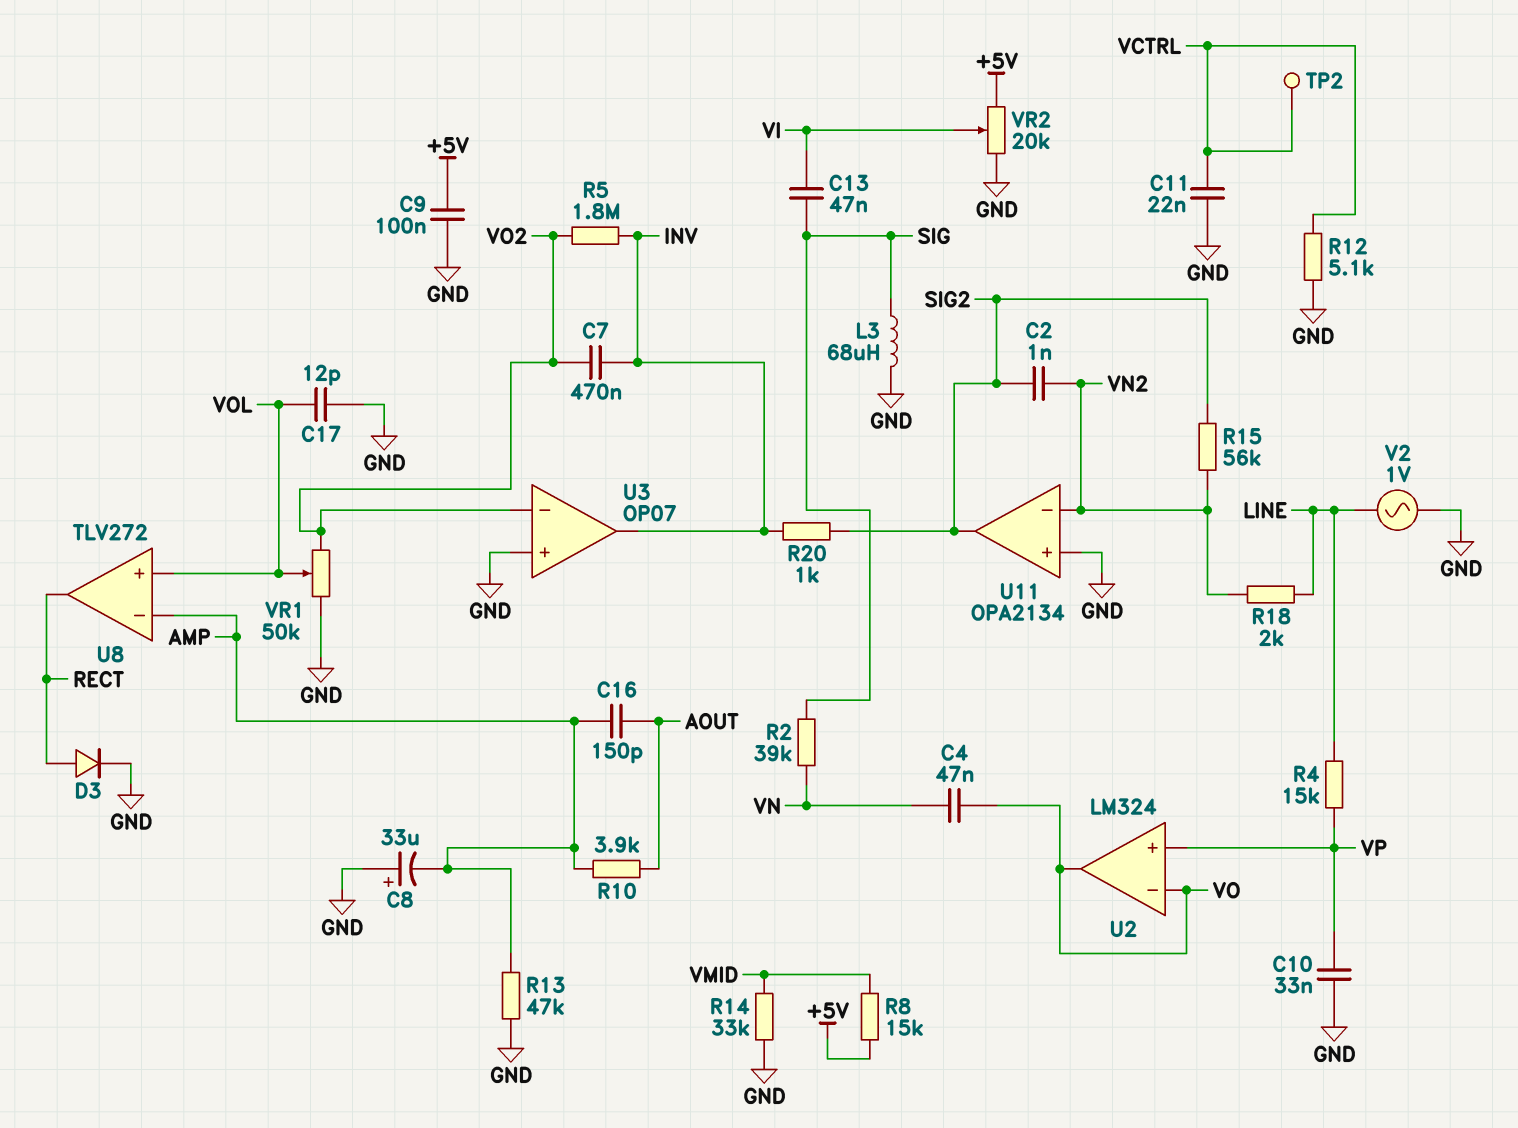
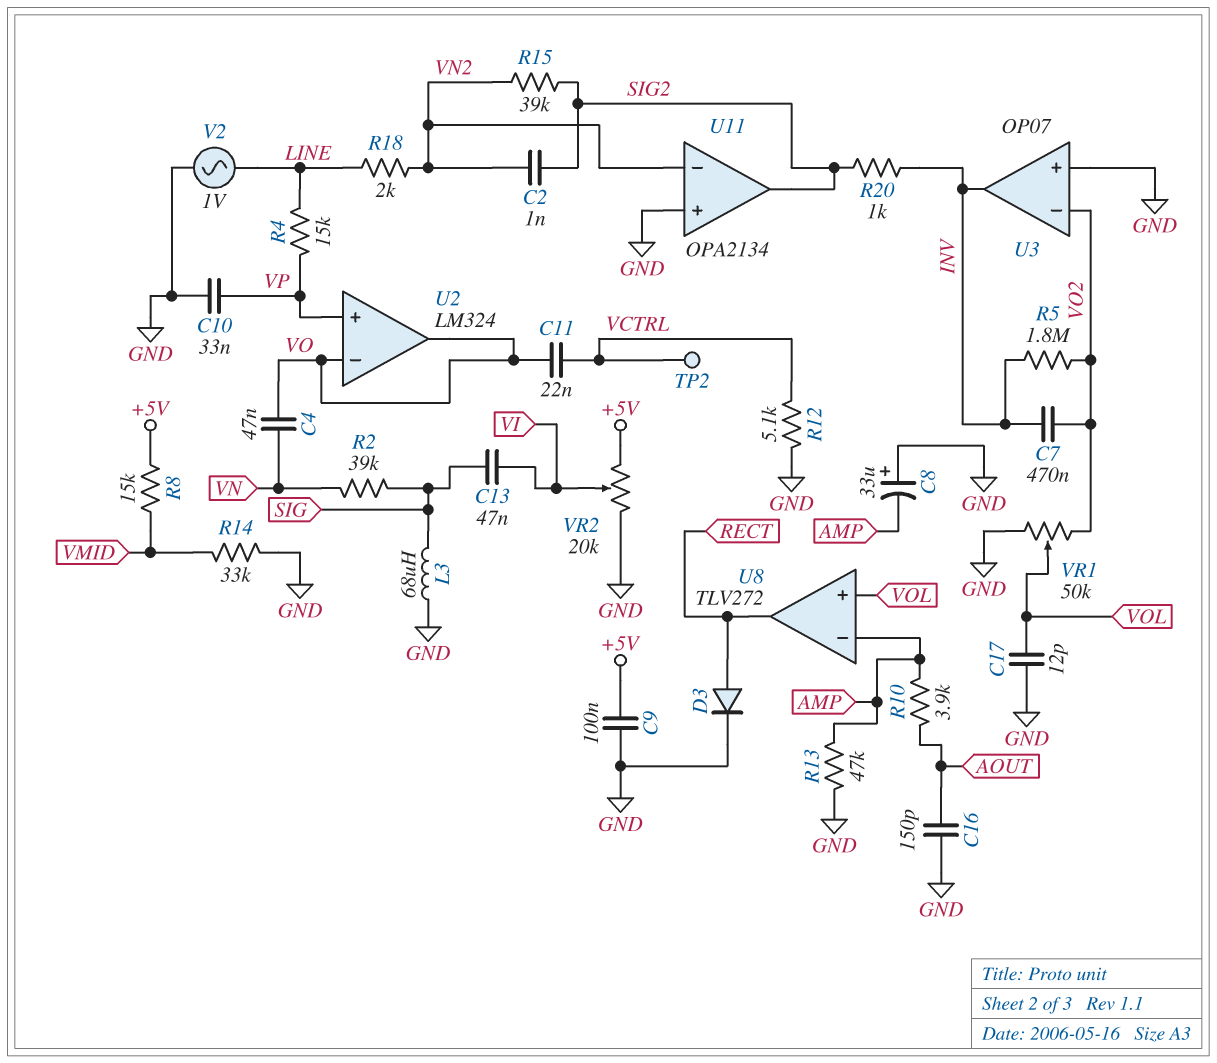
C11: 22nF (GND, VCTRL) -> 22nF (VCTRL, VO)
C16: 150pF (AMP, AOUT) -> 150pF (AOUT, GND)
R15: 56k (SIG2, VN2) -> 39k (SIG2, VN2)

